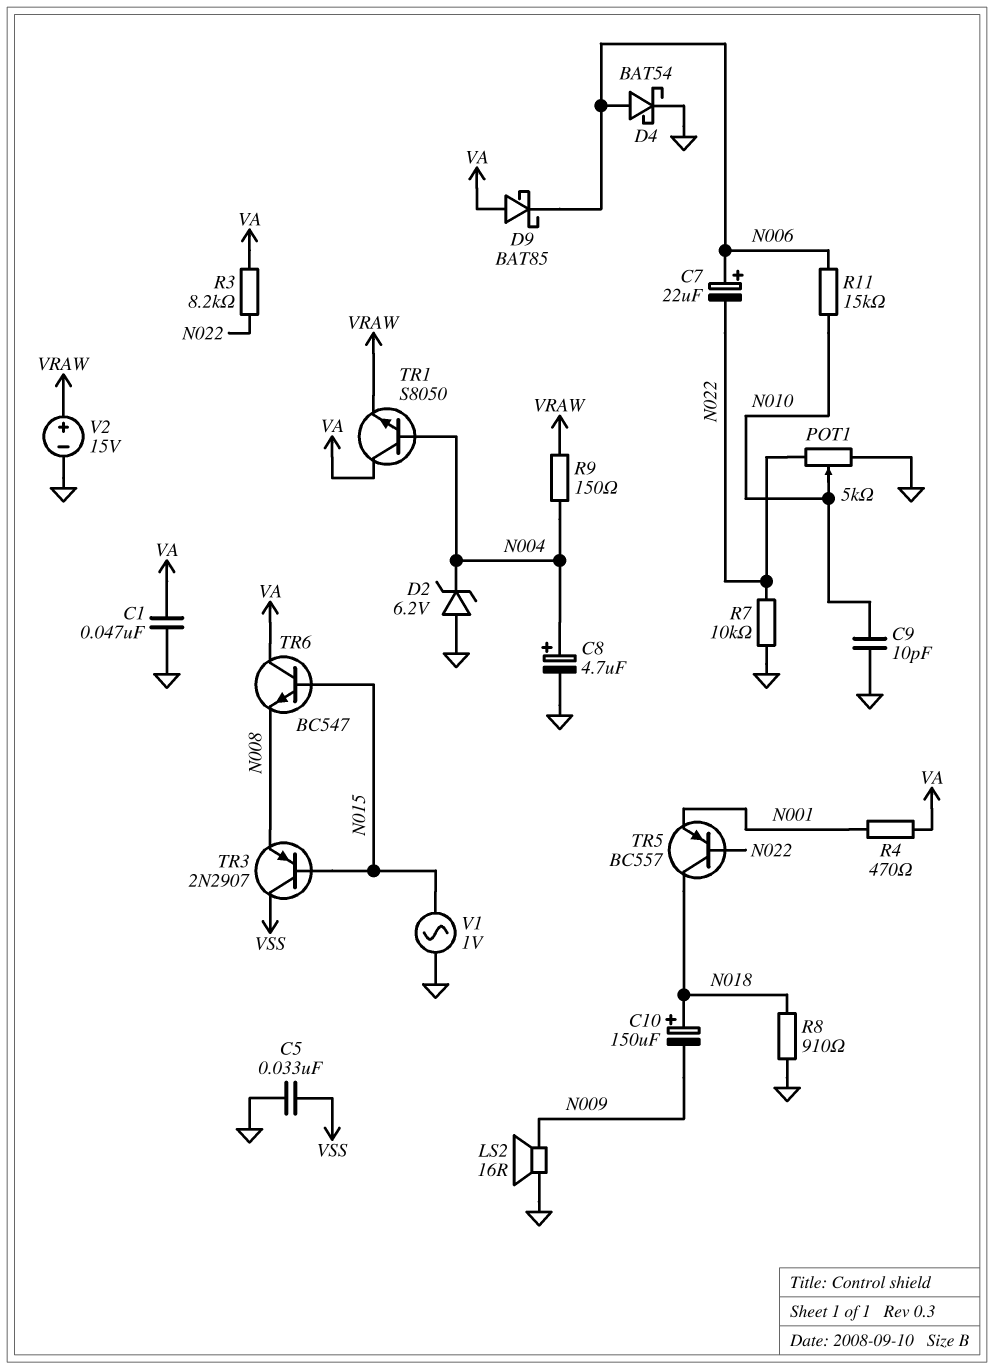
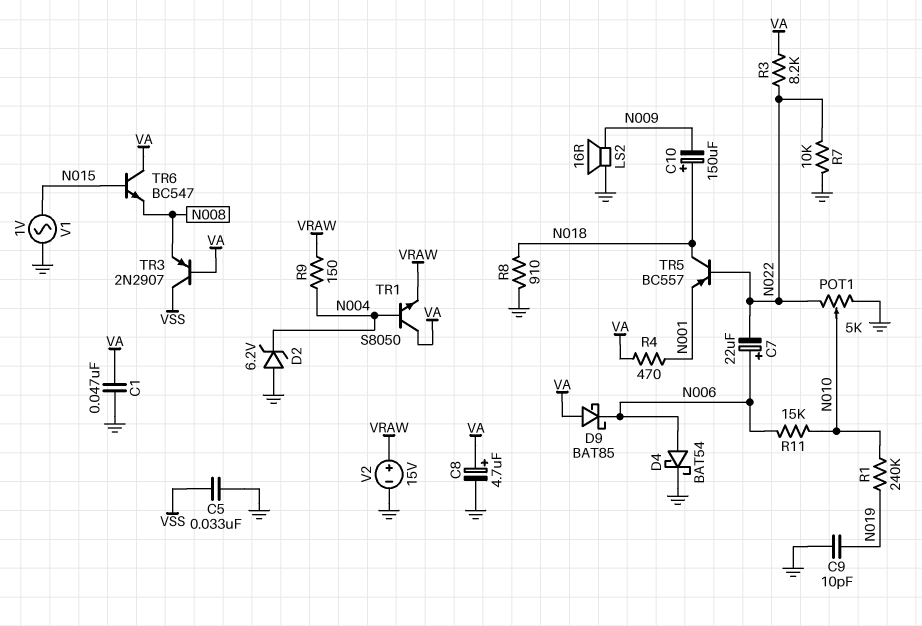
C8: 4.7uF (plus N004, minus GND) -> 4.7uF (plus VA, minus GND)
C9: 10pF (GND, N010) -> 10pF (GND, N019)
R1: none -> 240k (N010, N019)
TR3: PNP 2N2907 (B N015, C VSS, E N008) -> PNP 2N2907 (B VA, C VSS, E N008)

